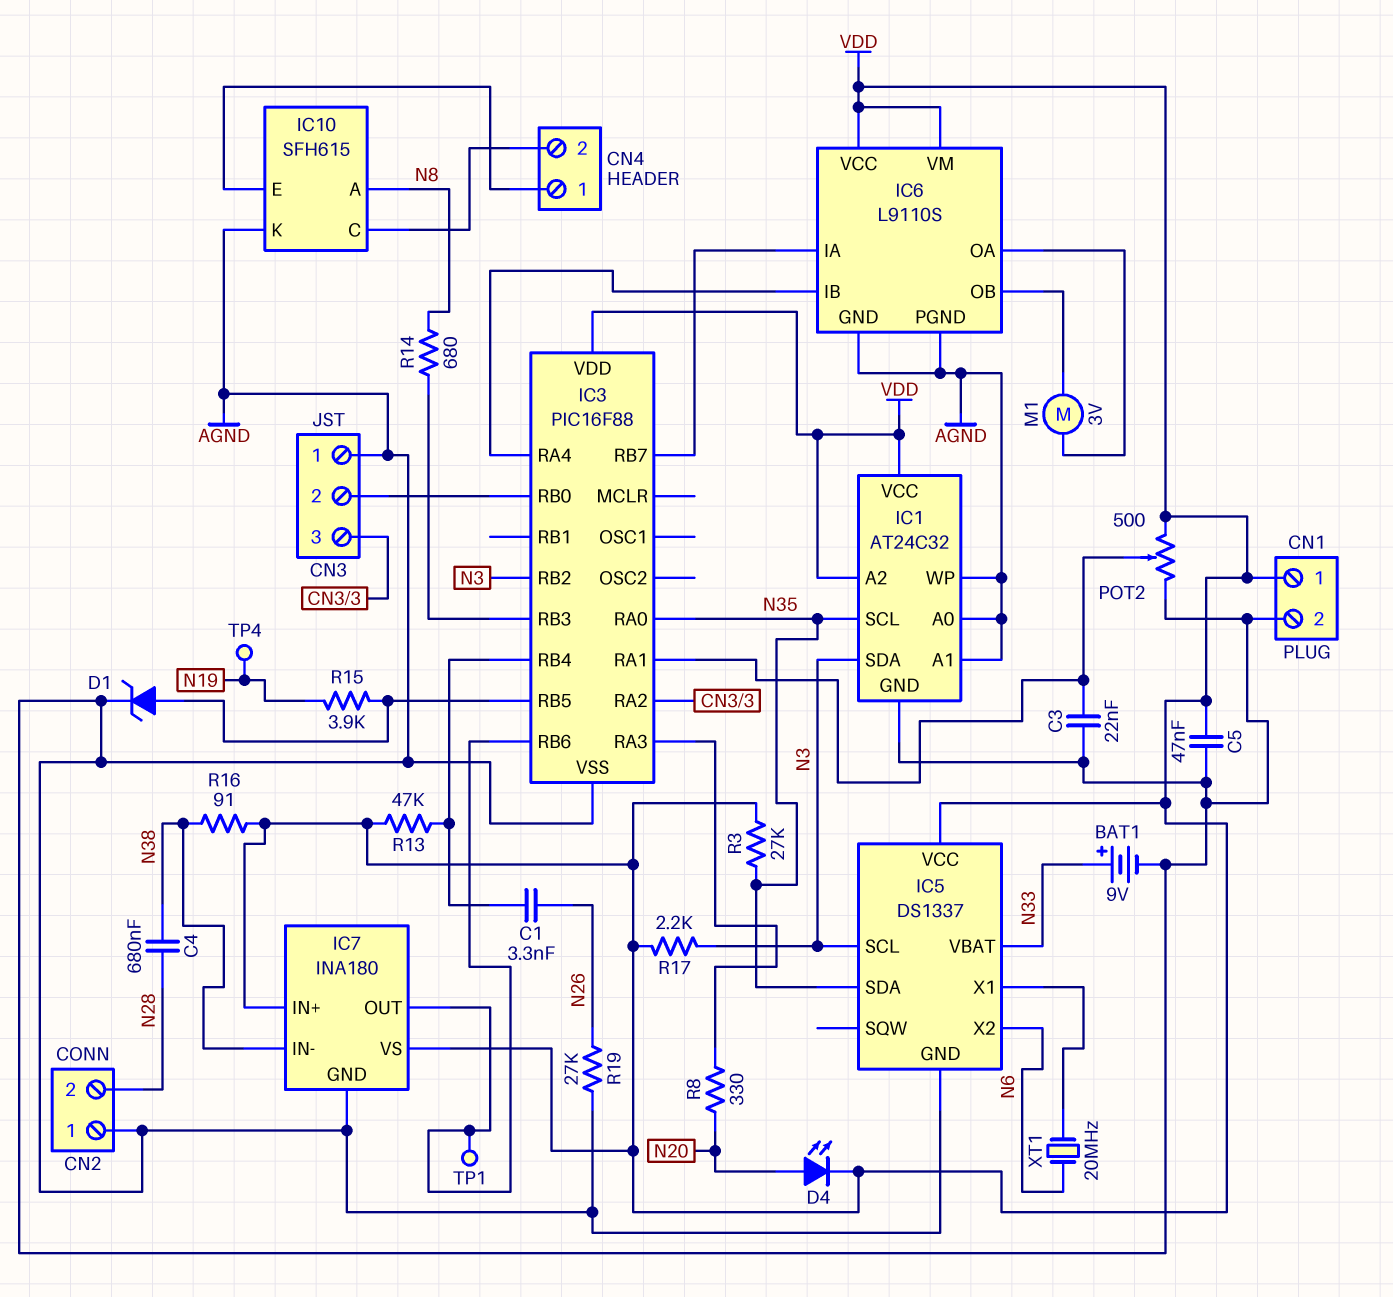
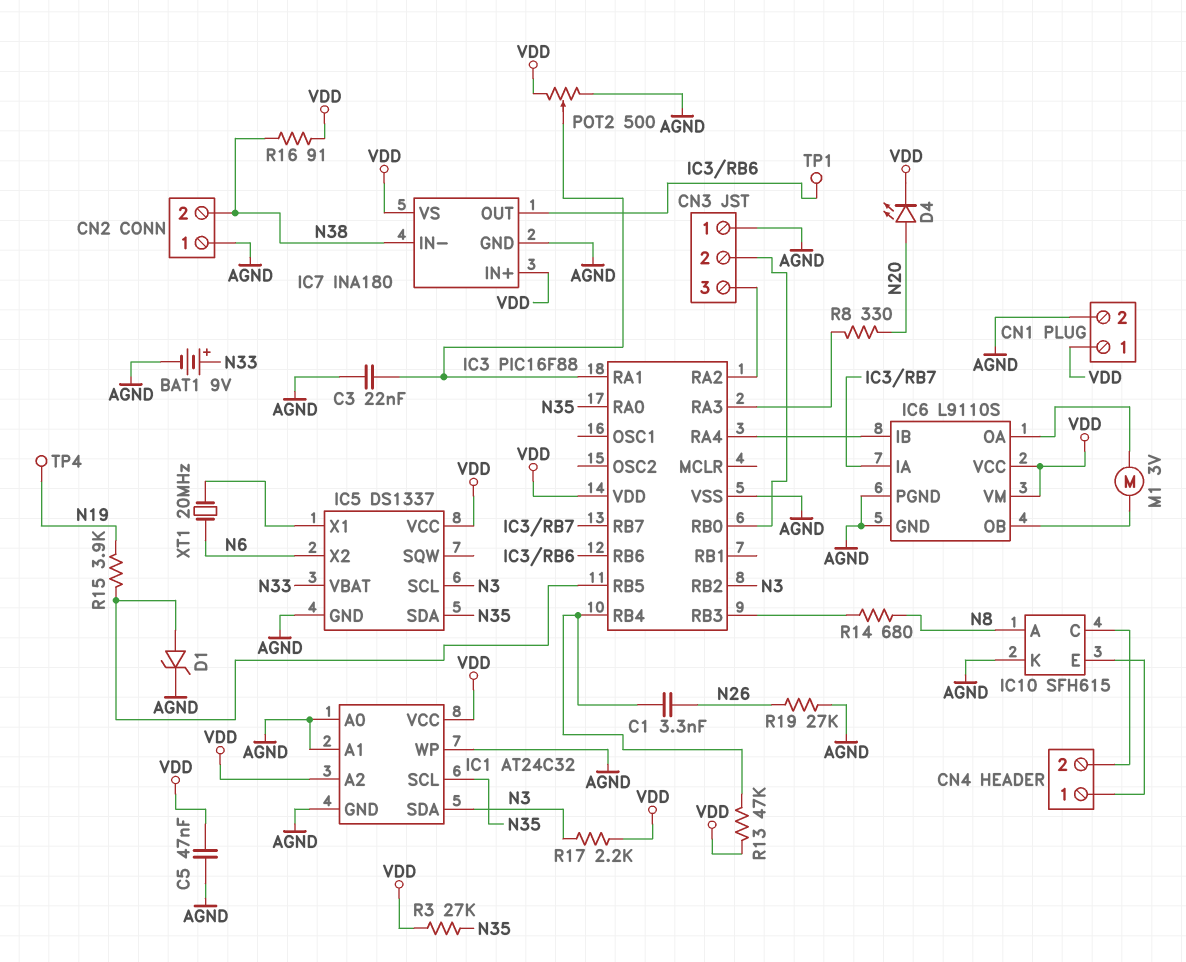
C4: 680nF (N28, N38) -> none
CN2 pin 2: N28 -> N38

